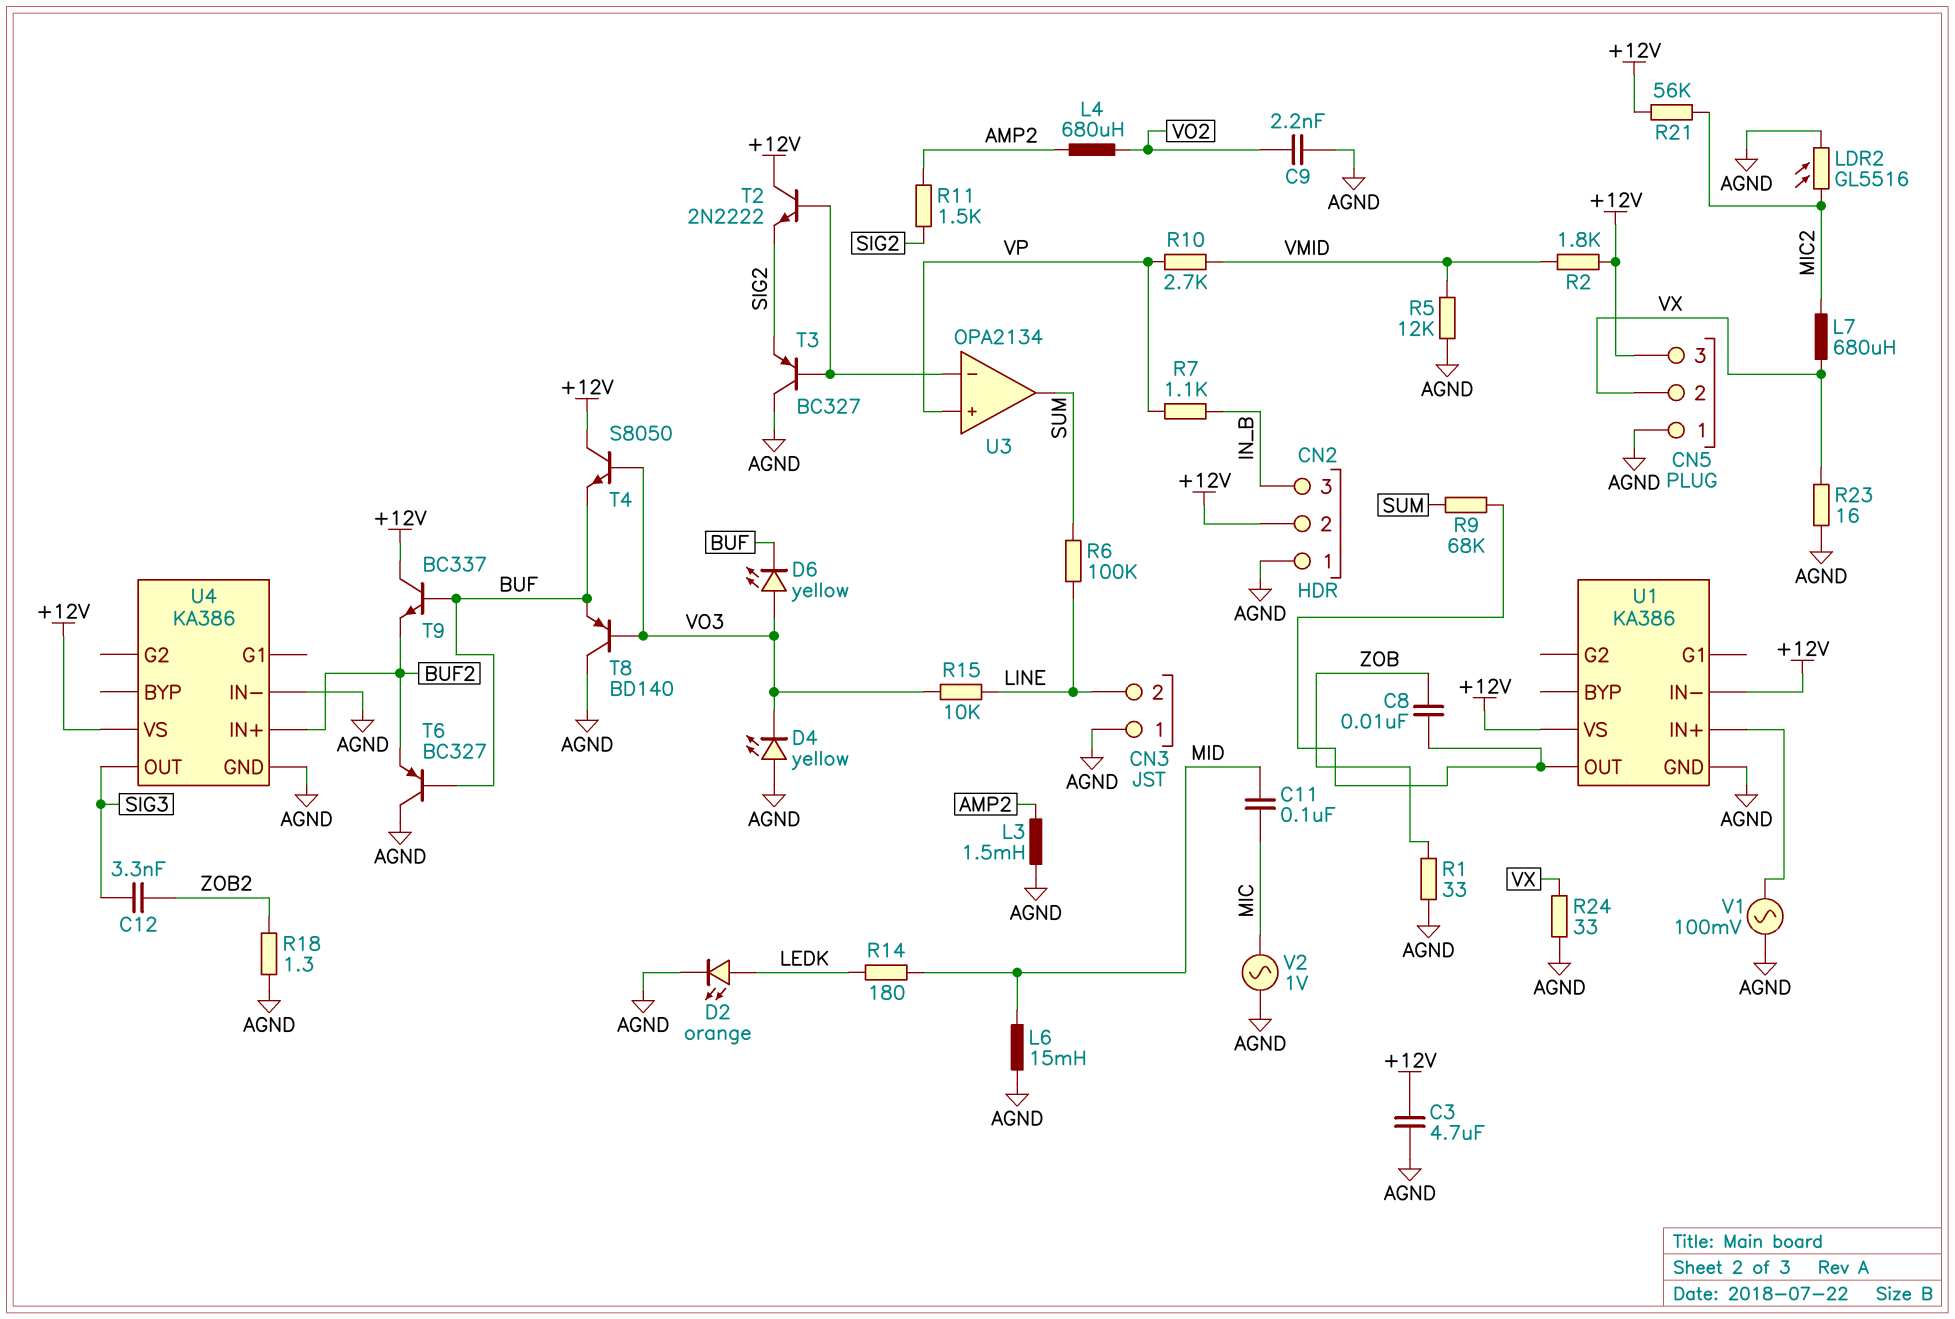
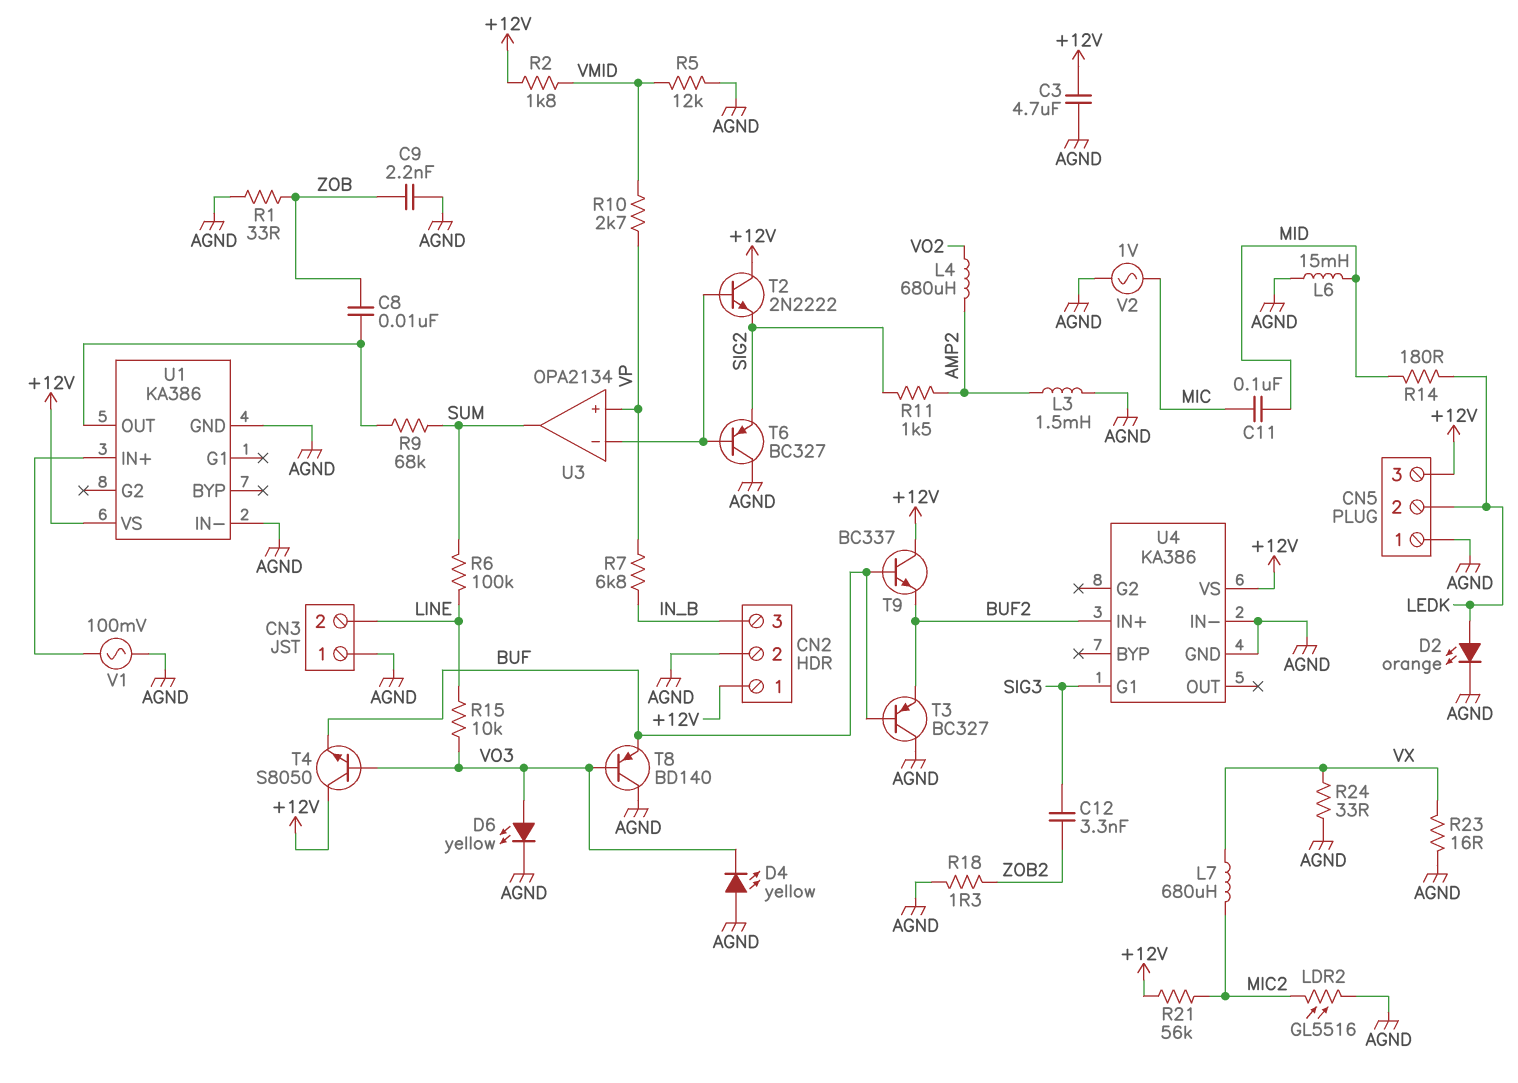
C9: 2.2nF (AGND, VO2) -> 2.2nF (AGND, ZOB)
CN2 pin 1: AGND -> +12V
CN2 pin 2: +12V -> AGND
CN5 pin 2: VX -> LEDK
D6: LED yellow (A VO3, K BUF) -> LED yellow (A VO3, K AGND)
R7: 1.1k (IN_B, VP) -> 6.8k (IN_B, VP)
T3: PNP BC327 (B U3/in-, C AGND, E SIG2) -> PNP BC327 (B BUF, C AGND, E BUF2)
T6: PNP BC327 (B BUF, C AGND, E BUF2) -> PNP BC327 (B U3/in-, C AGND, E SIG2)
U1 pin IN-: +12V -> AGND
U4 pin G1: none -> SIG3
U4 pin OUT: SIG3 -> none

